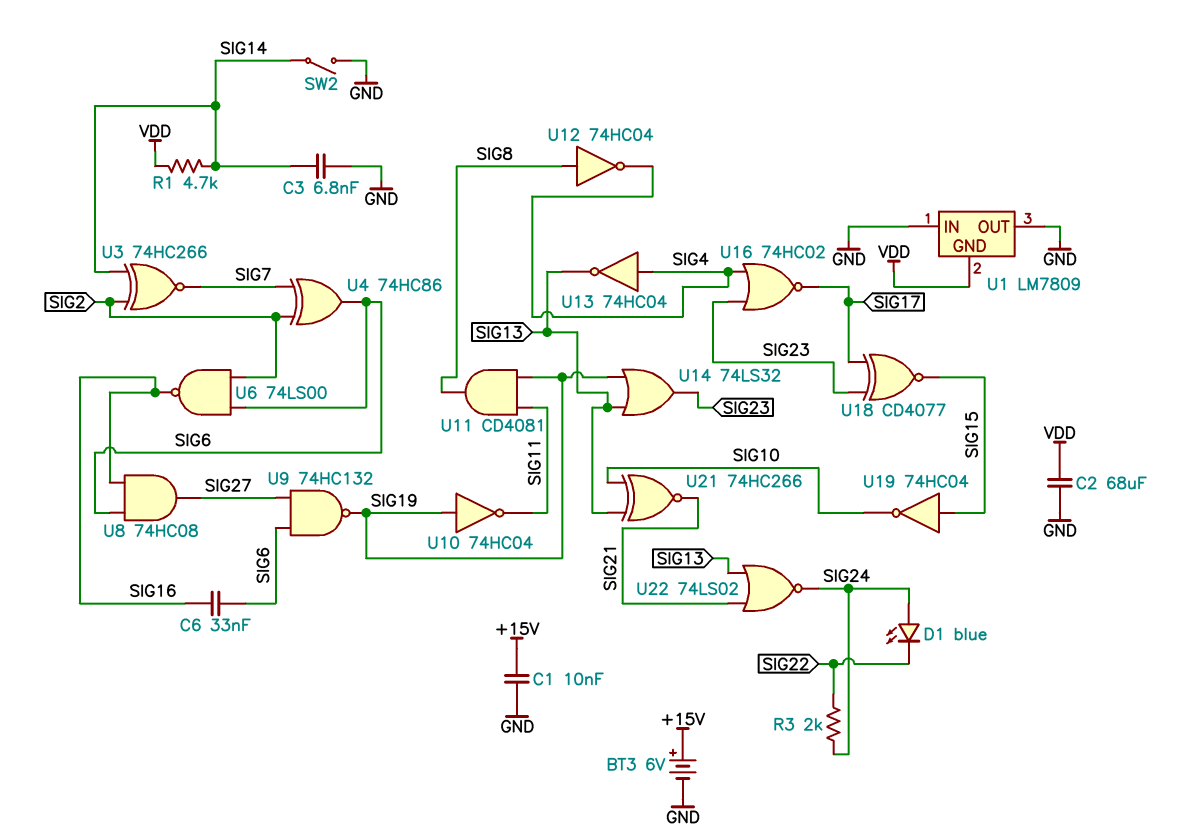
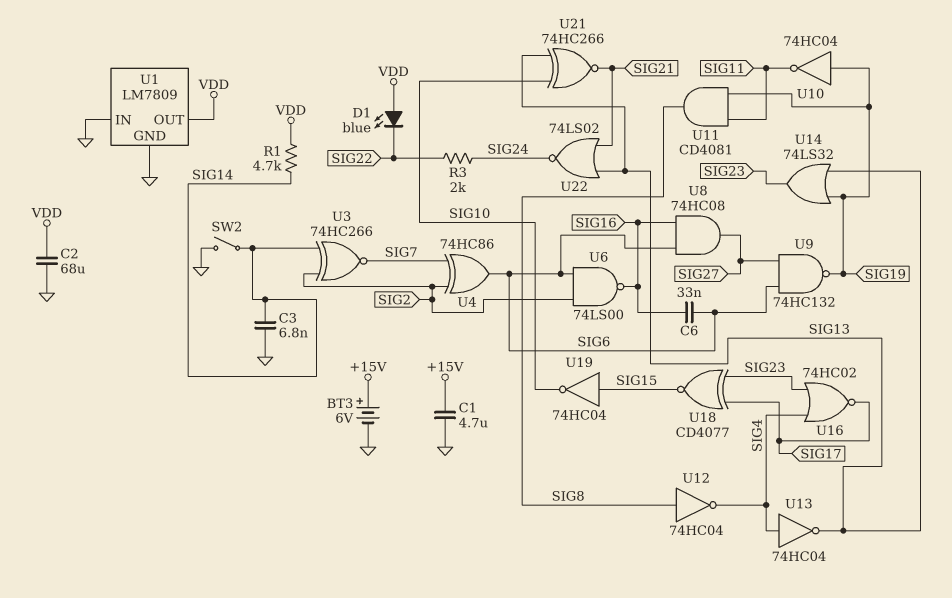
C1: 10nF (+15V, GND) -> 4.7uF (+15V, GND)
D1: LED blue (A SIG24, K SIG22) -> LED blue (A VDD, K SIG22)
U1 pin GND: VDD -> GND
U1 pin OUT: GND -> VDD

